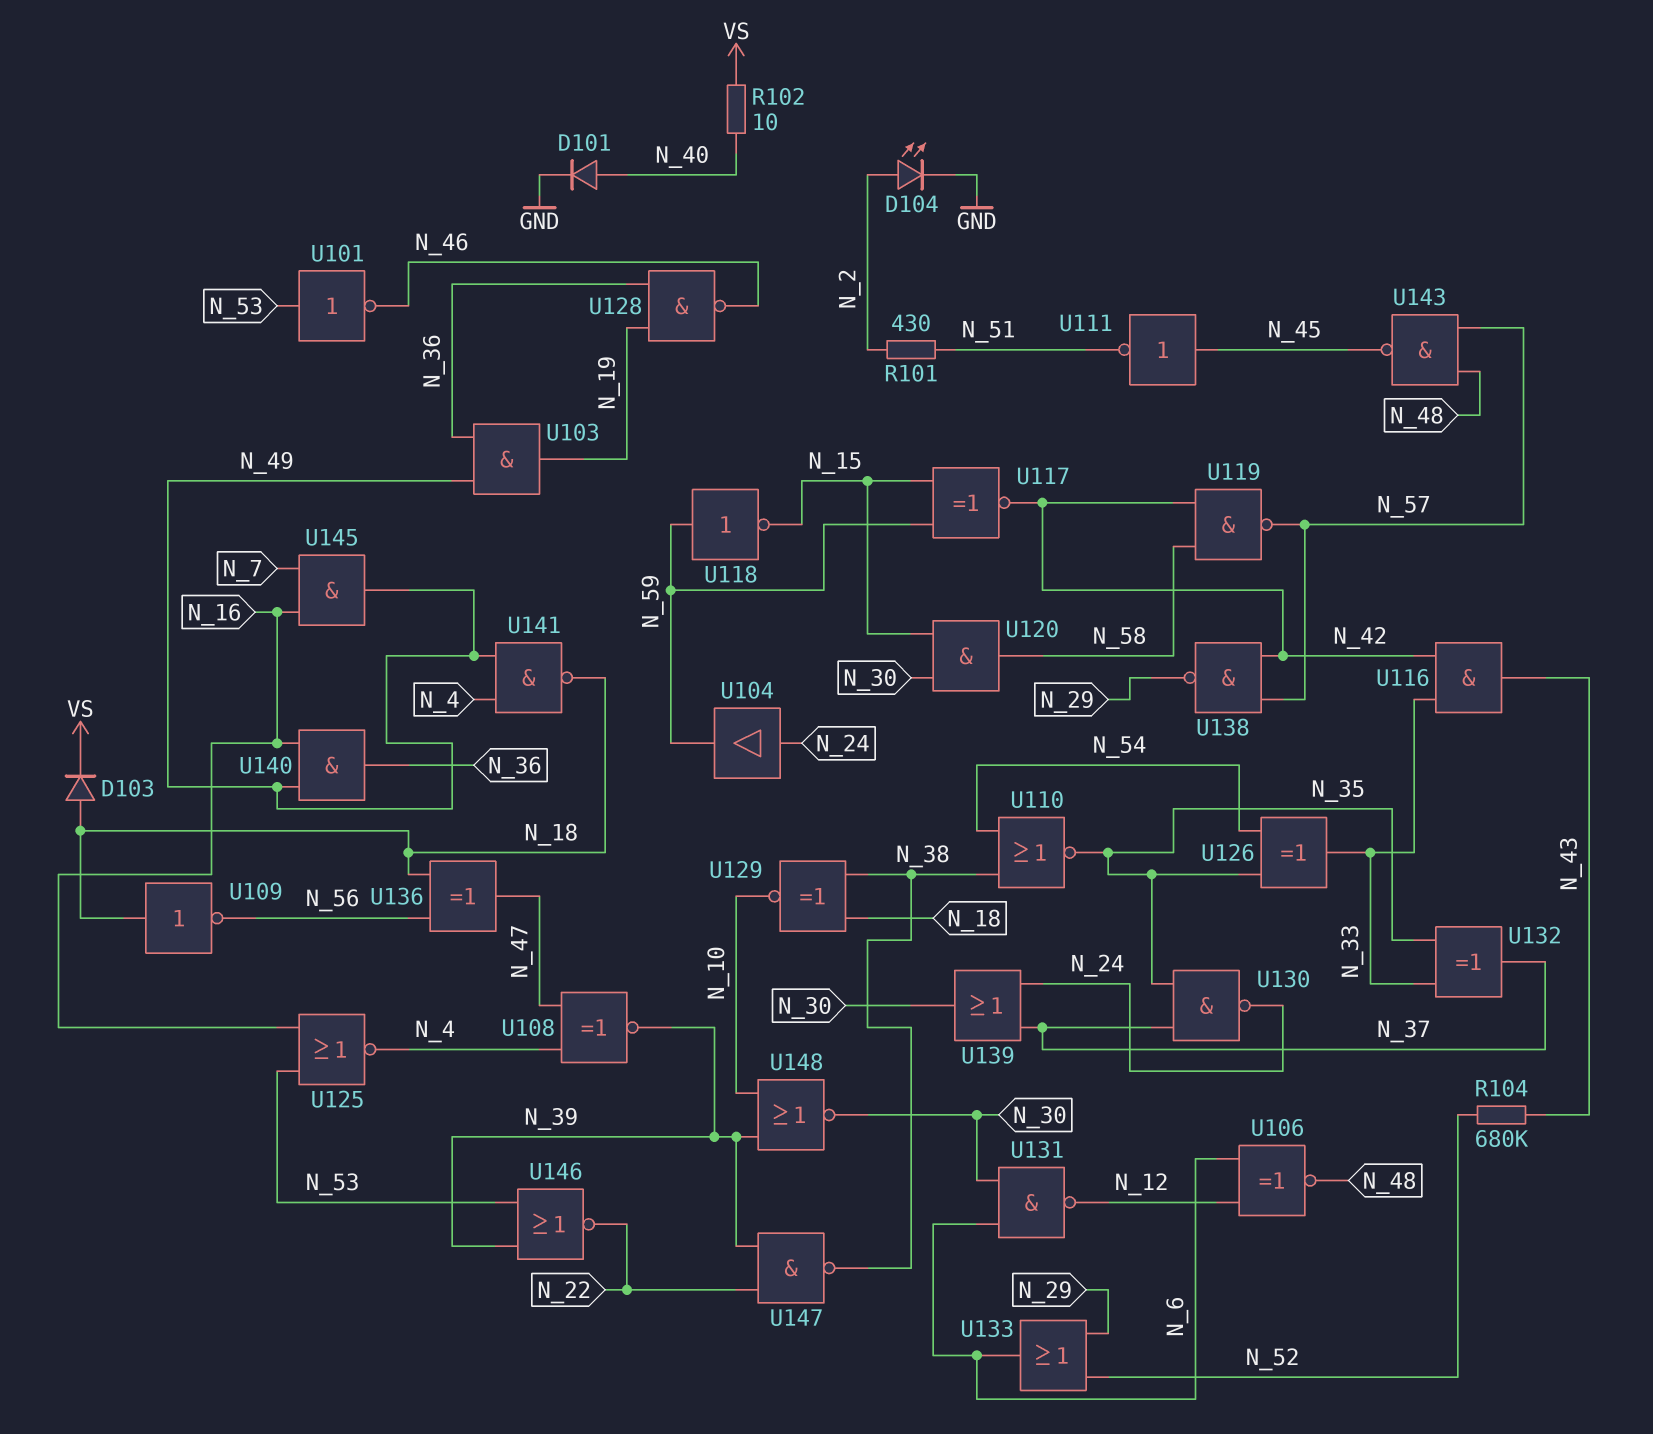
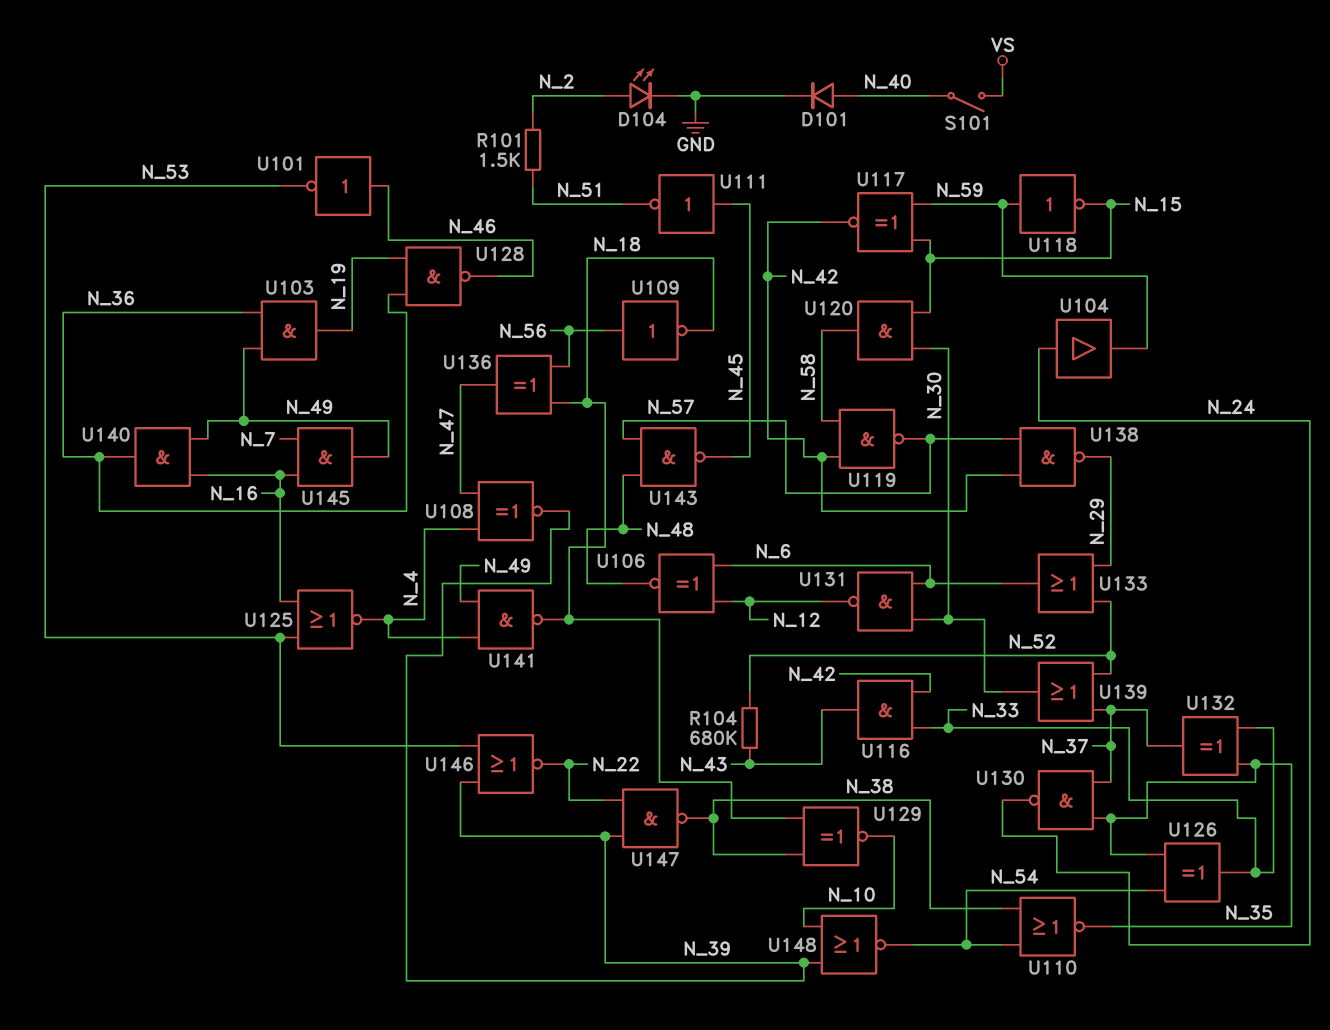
D103: diode (A N_18, K VS) -> none
R101: 430 (N_2, N_51) -> 1.5k (N_2, N_51)
R102: 10 (N_40, VS) -> none
S101: none -> switch (N_40, VS)
U101: NOT (in N_53, out N_46) -> NOT (in N_46, out N_53)
U109: NOT (in N_18, out N_56) -> NOT (in N_56, out N_18)
U139: OR (in N_24, in N_37, out N_30) -> OR (in N_37, in N_52, out N_30)
U148: NOR (in N_10, in N_39, out N_30) -> NOR (in N_10, in N_39, out N_54)

